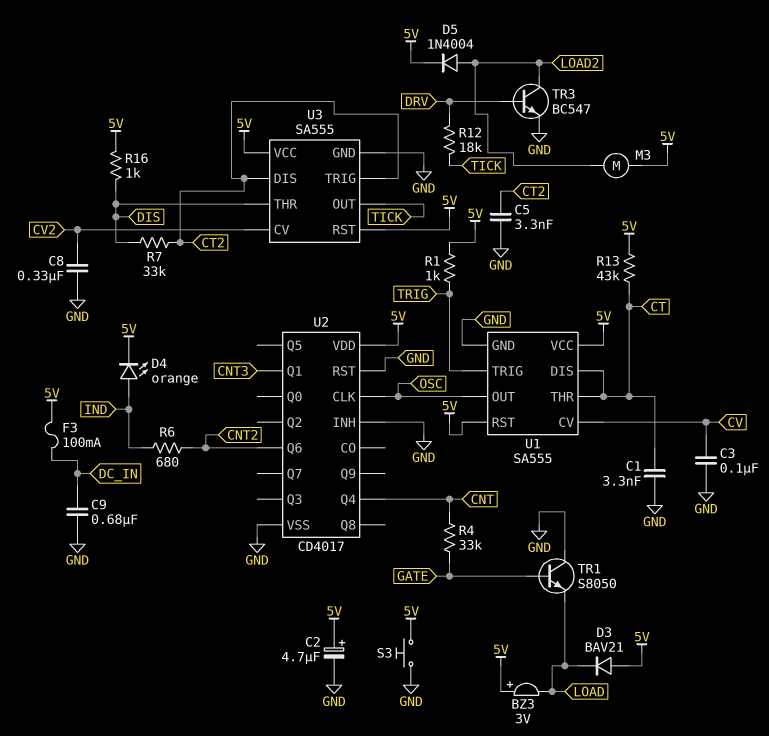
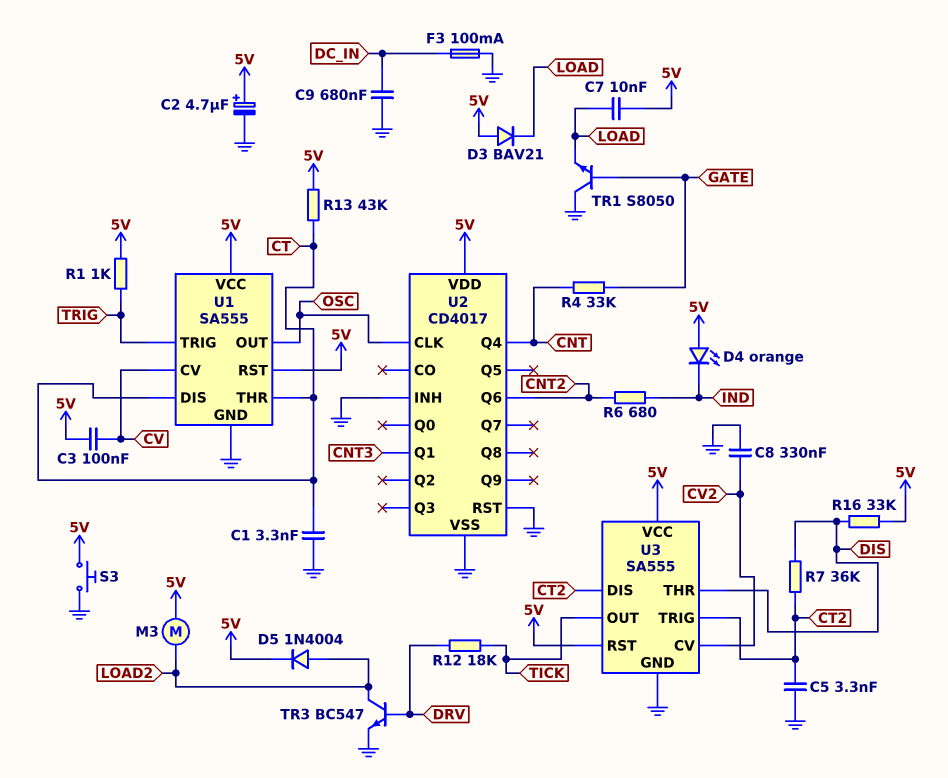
BZ3: buzzer 3V (plus 5V, minus LOAD) -> none
C3: 100nF (CV, GND) -> 100nF (5V, CV)
C7: none -> 10nF (5V, LOAD)
D4: LED orange (A IND, K 5V) -> LED orange (A 5V, K IND)
F3: 100mA (5V, DC_IN) -> 100mA (DC_IN, GND)
R7: 33k (CT2, DIS) -> 36k (CT2, DIS)
R16: 1k (5V, DIS) -> 33k (5V, DIS)

